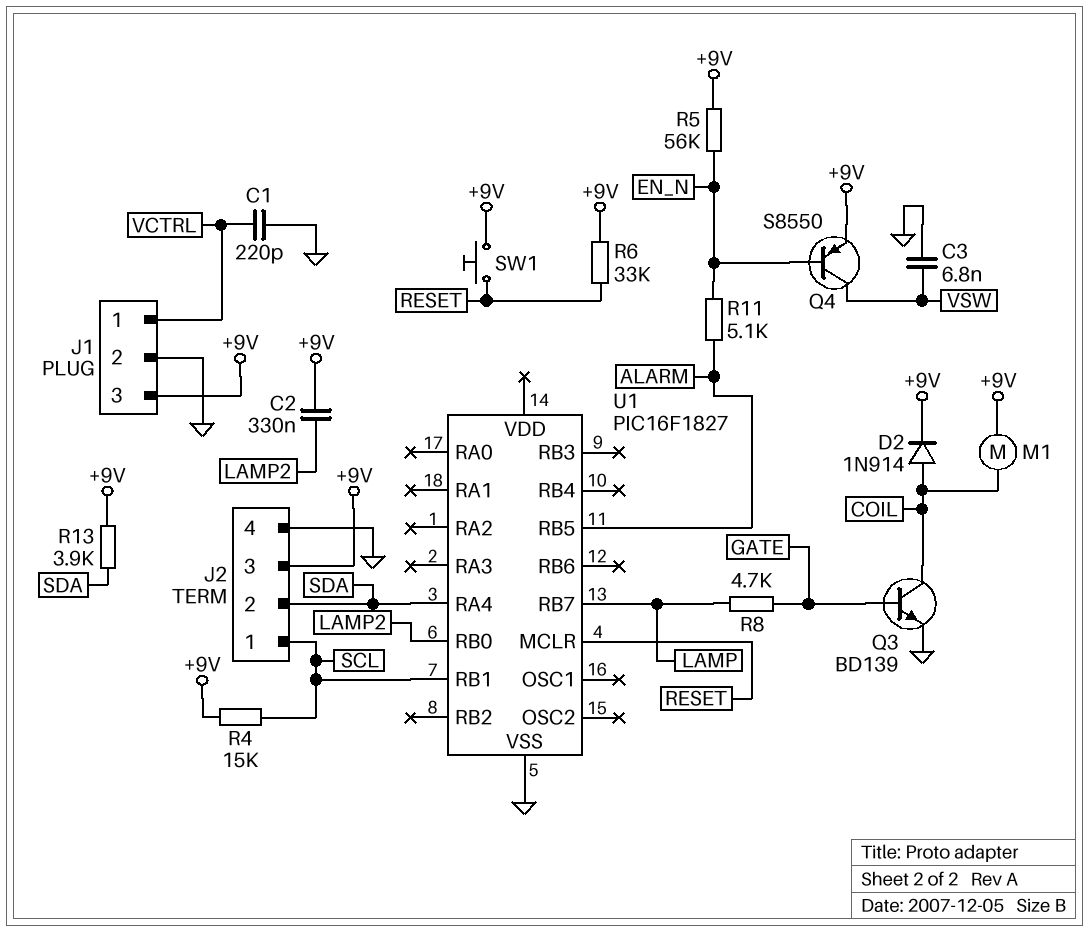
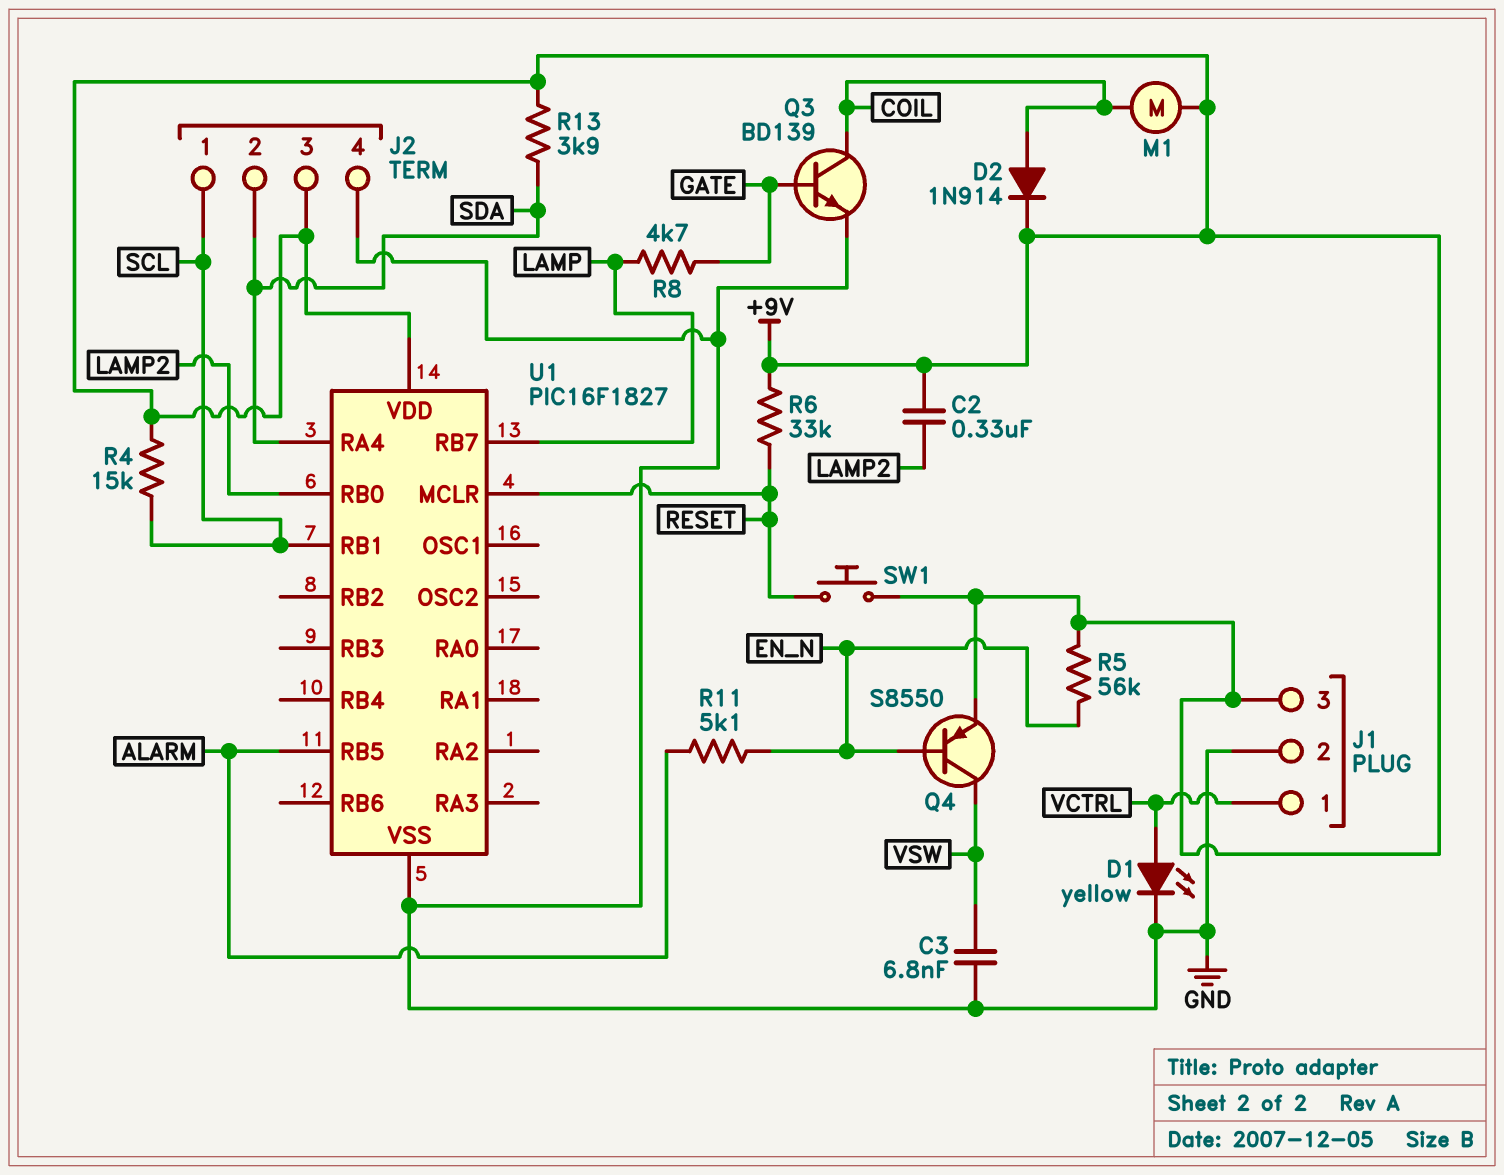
C1: 220pF (GND, VCTRL) -> none
D1: none -> LED yellow (A VCTRL, K GND)
U1 pin VDD: none -> +9V

